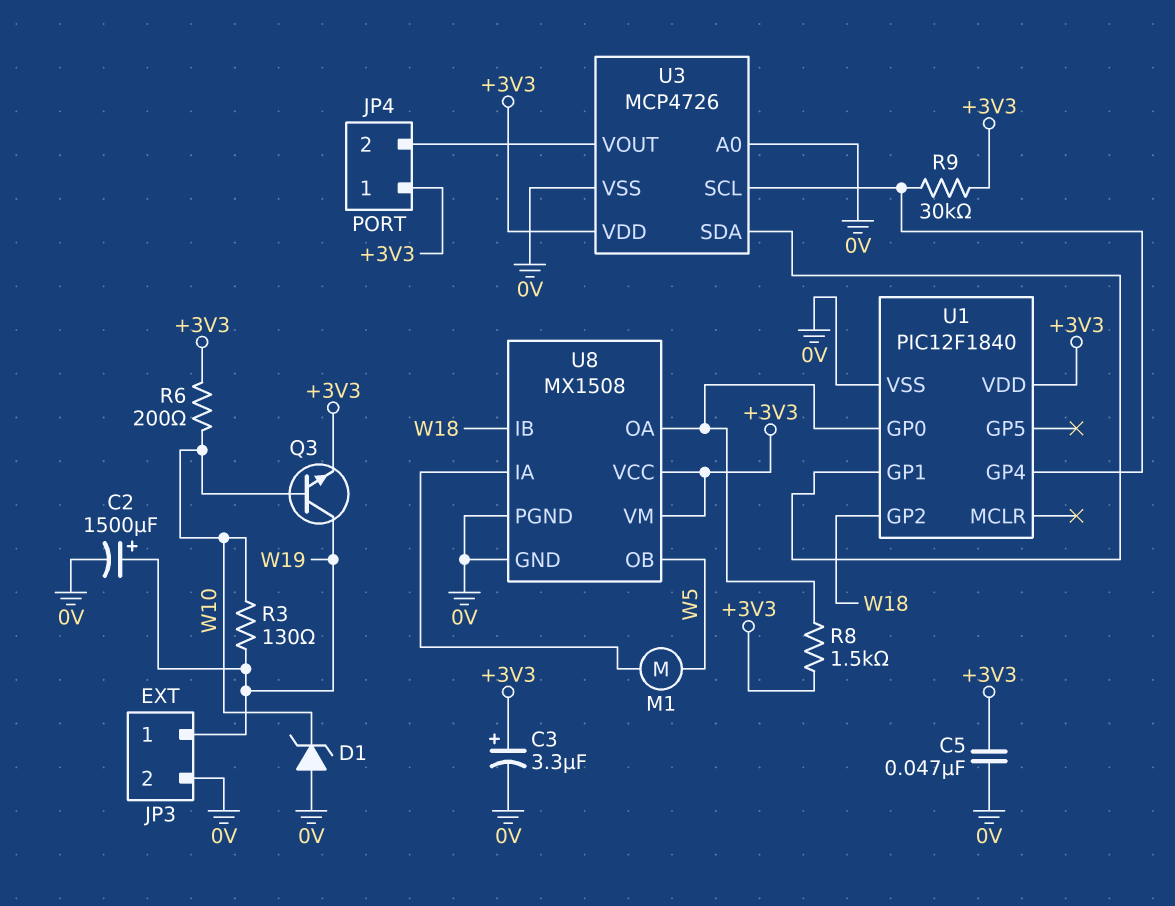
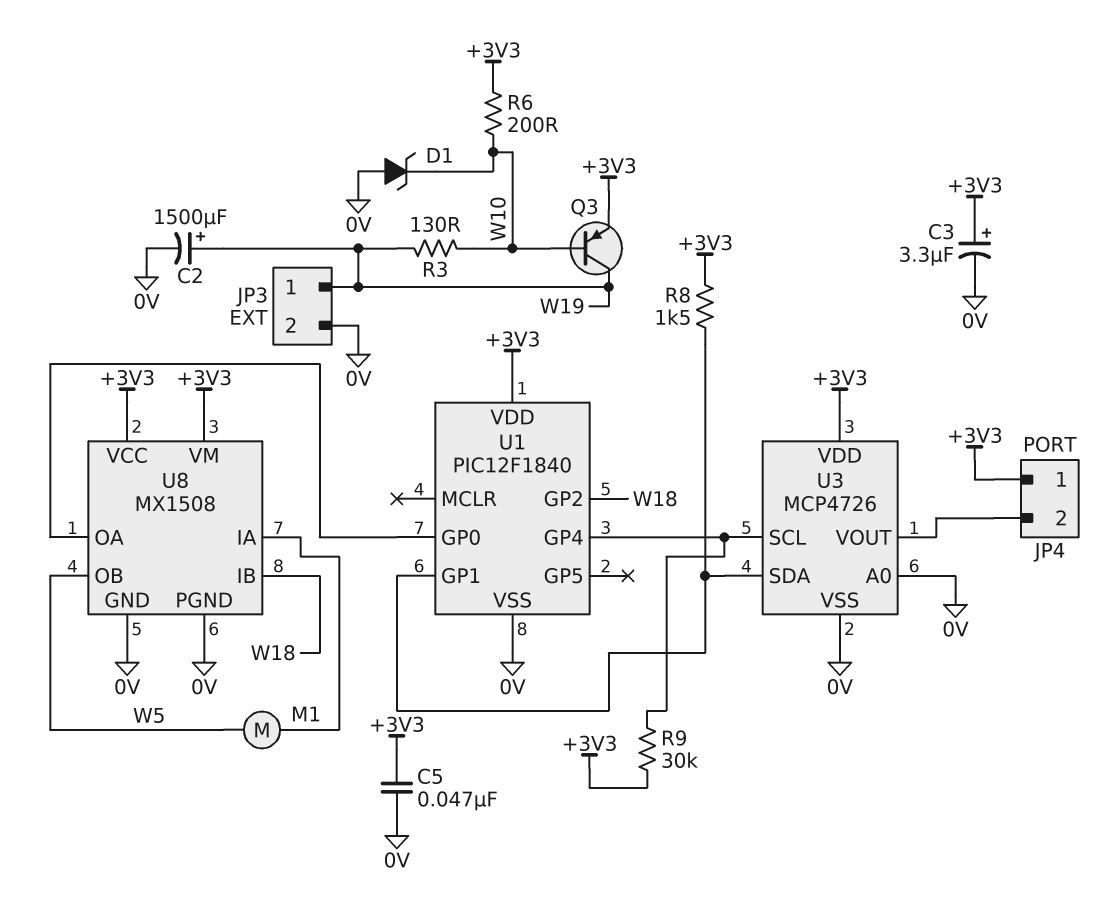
Q3: NPN (B W10, C W19, E +3V3) -> PNP (B W10, C W19, E +3V3)
R8: 1.5k (+3V3, U1/GP0) -> 1.5k (+3V3, U1/GP1)

